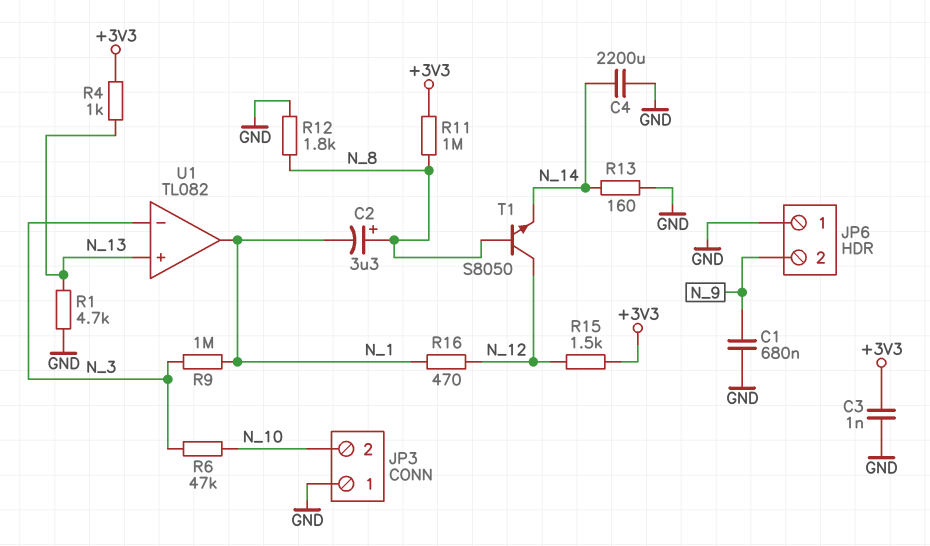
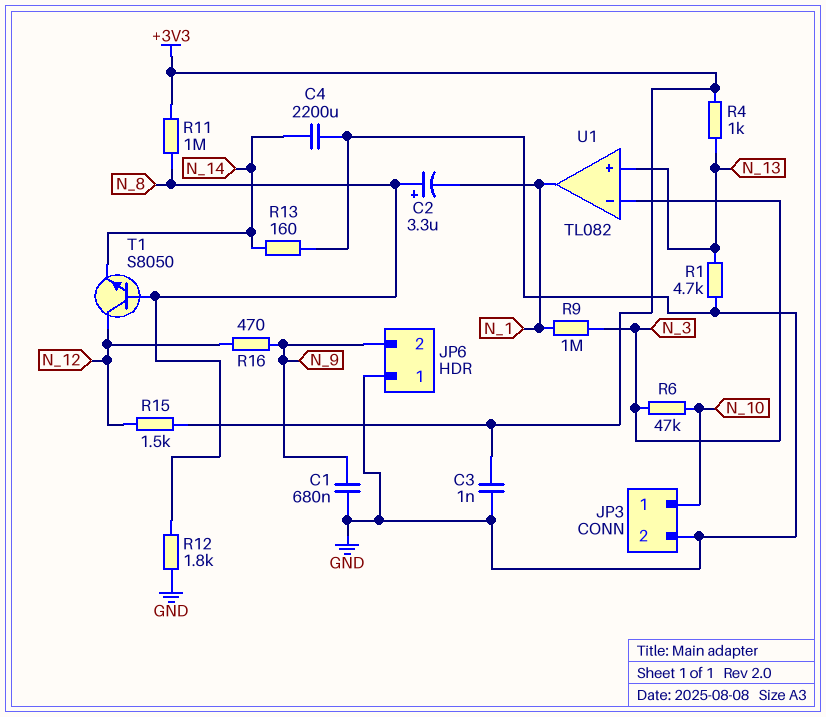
JP3 pin 1: GND -> N_10
JP3 pin 2: N_10 -> GND
R16: 470 (N_1, N_12) -> 470 (N_9, N_12)

